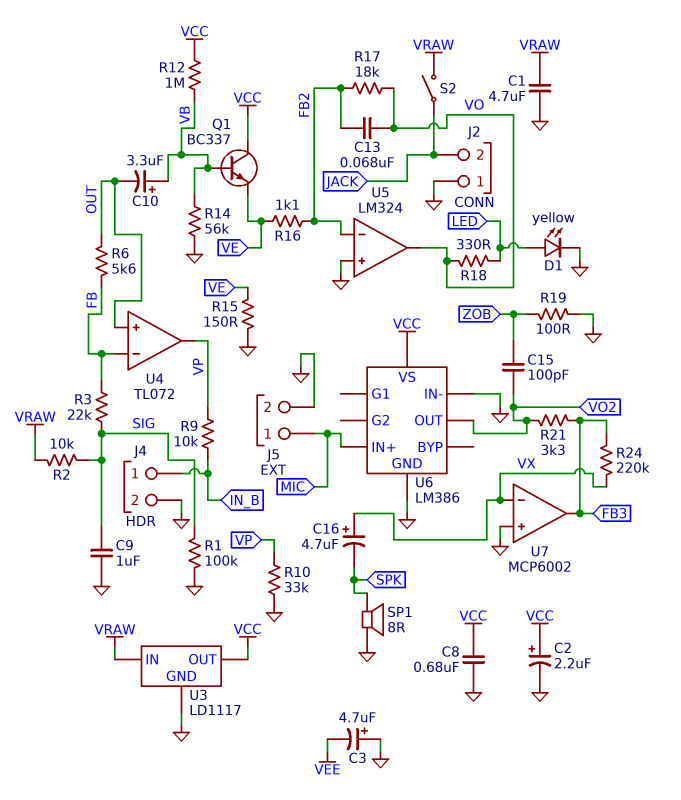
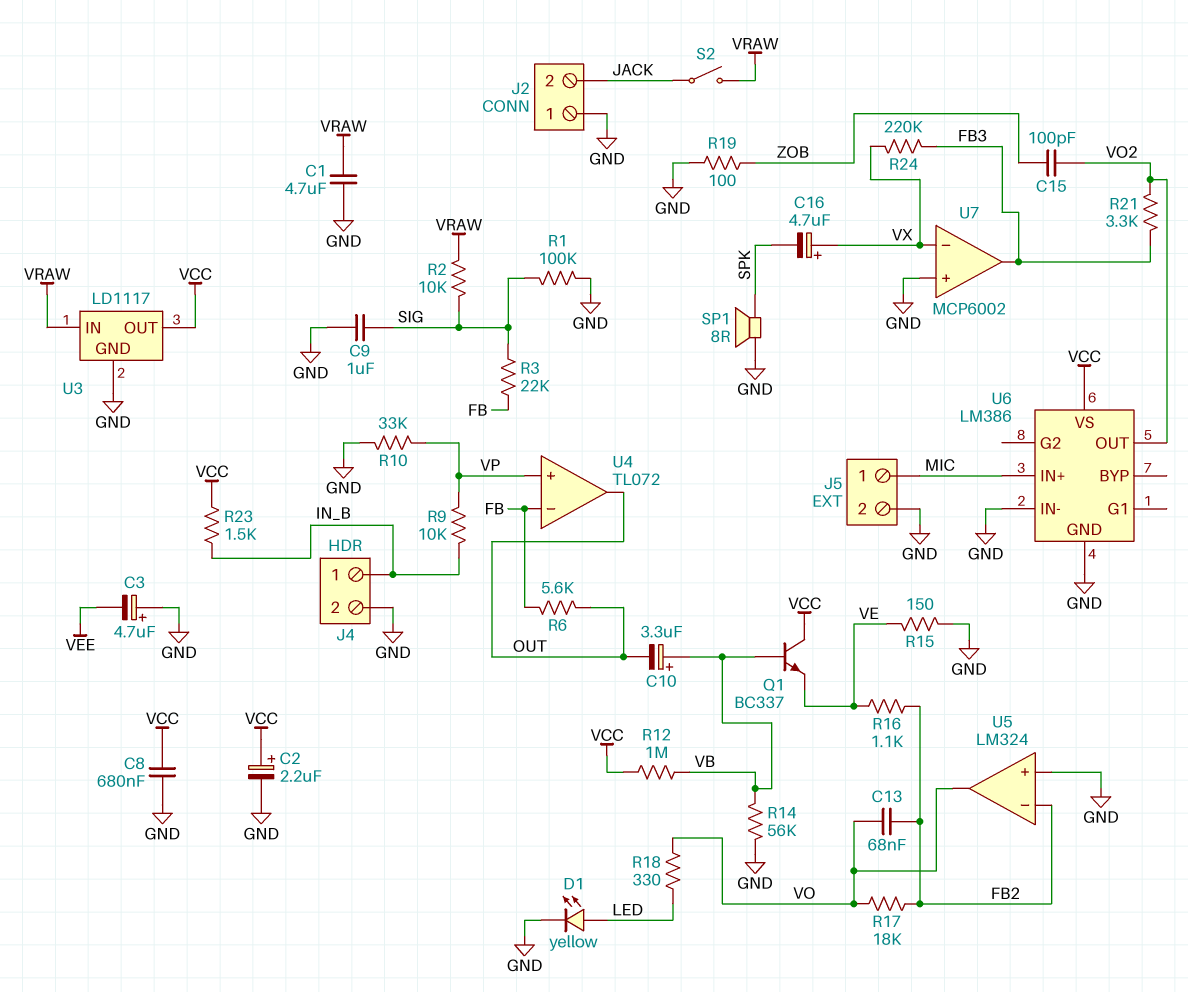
R23: none -> 1.5k (IN_B, VCC)
U4 pin in+: OUT -> VP
U4 pin out: VP -> OUT

